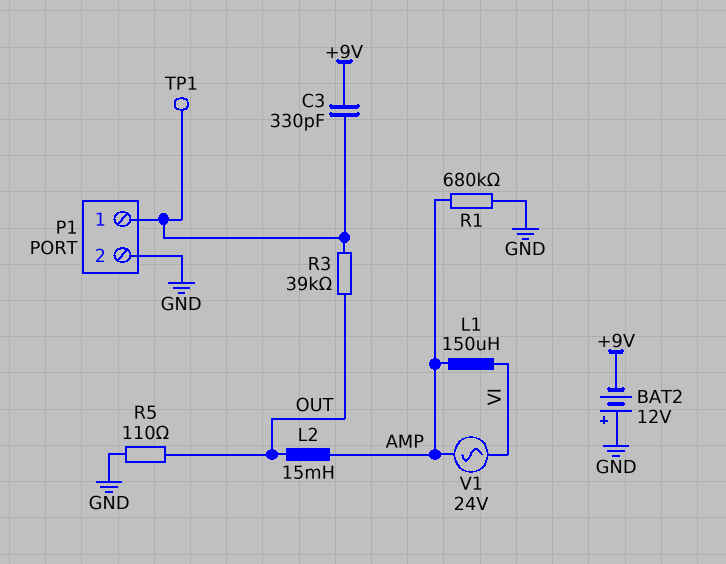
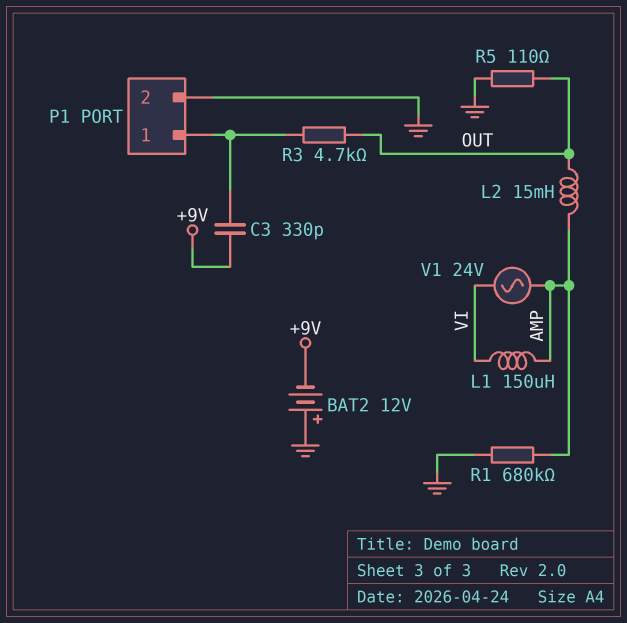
R3: 39k (OUT, P1/1) -> 4.7k (OUT, P1/1)
TP1: test point (P1/1) -> none

